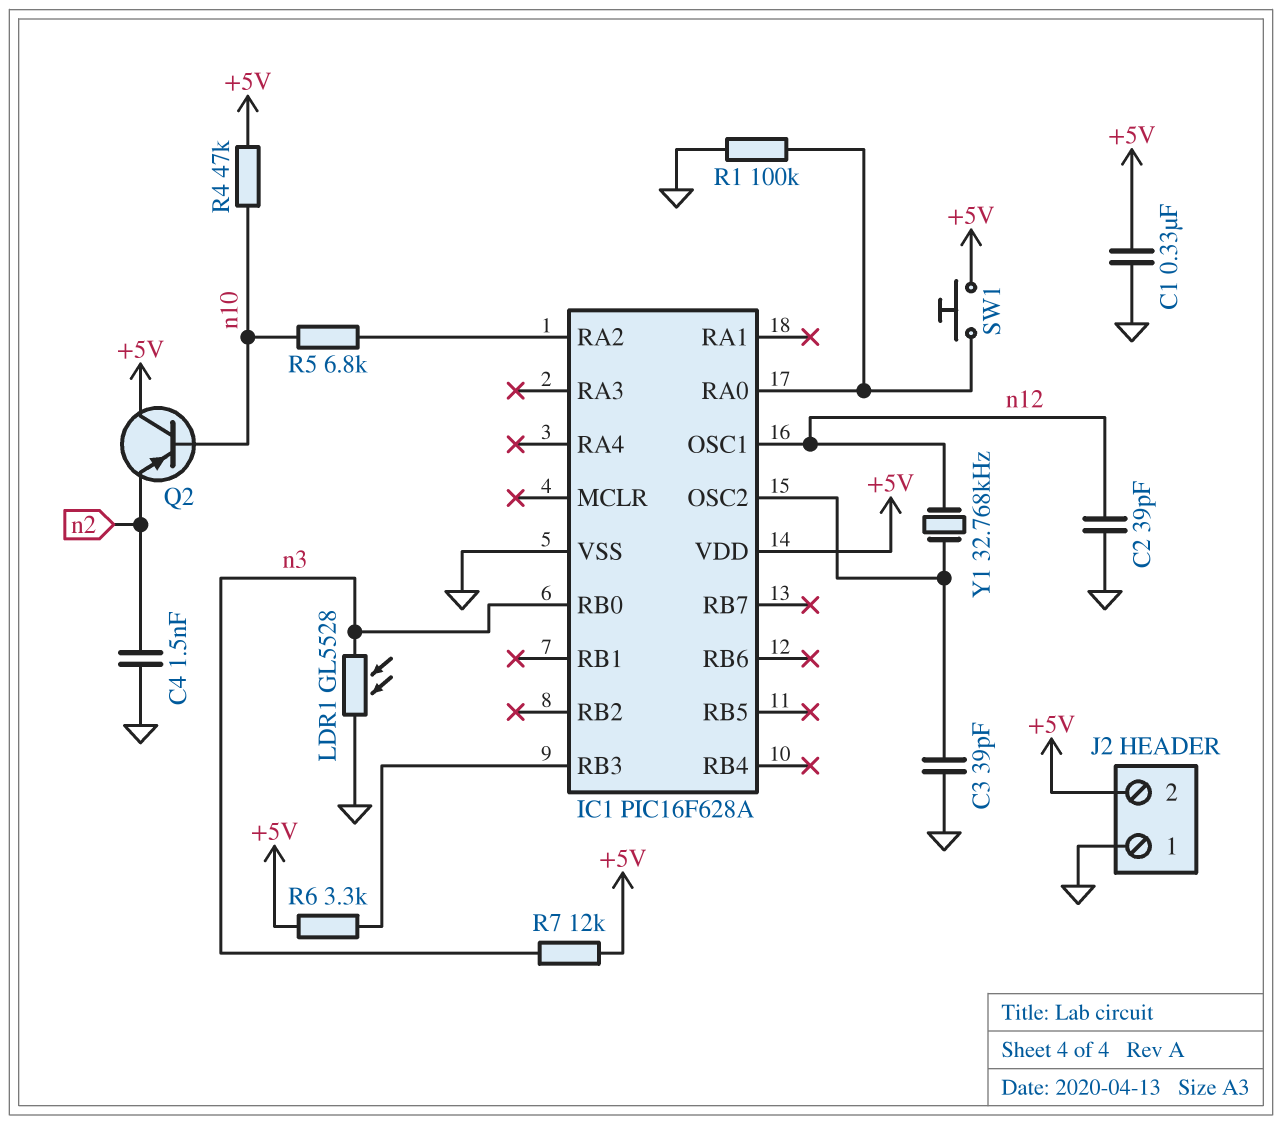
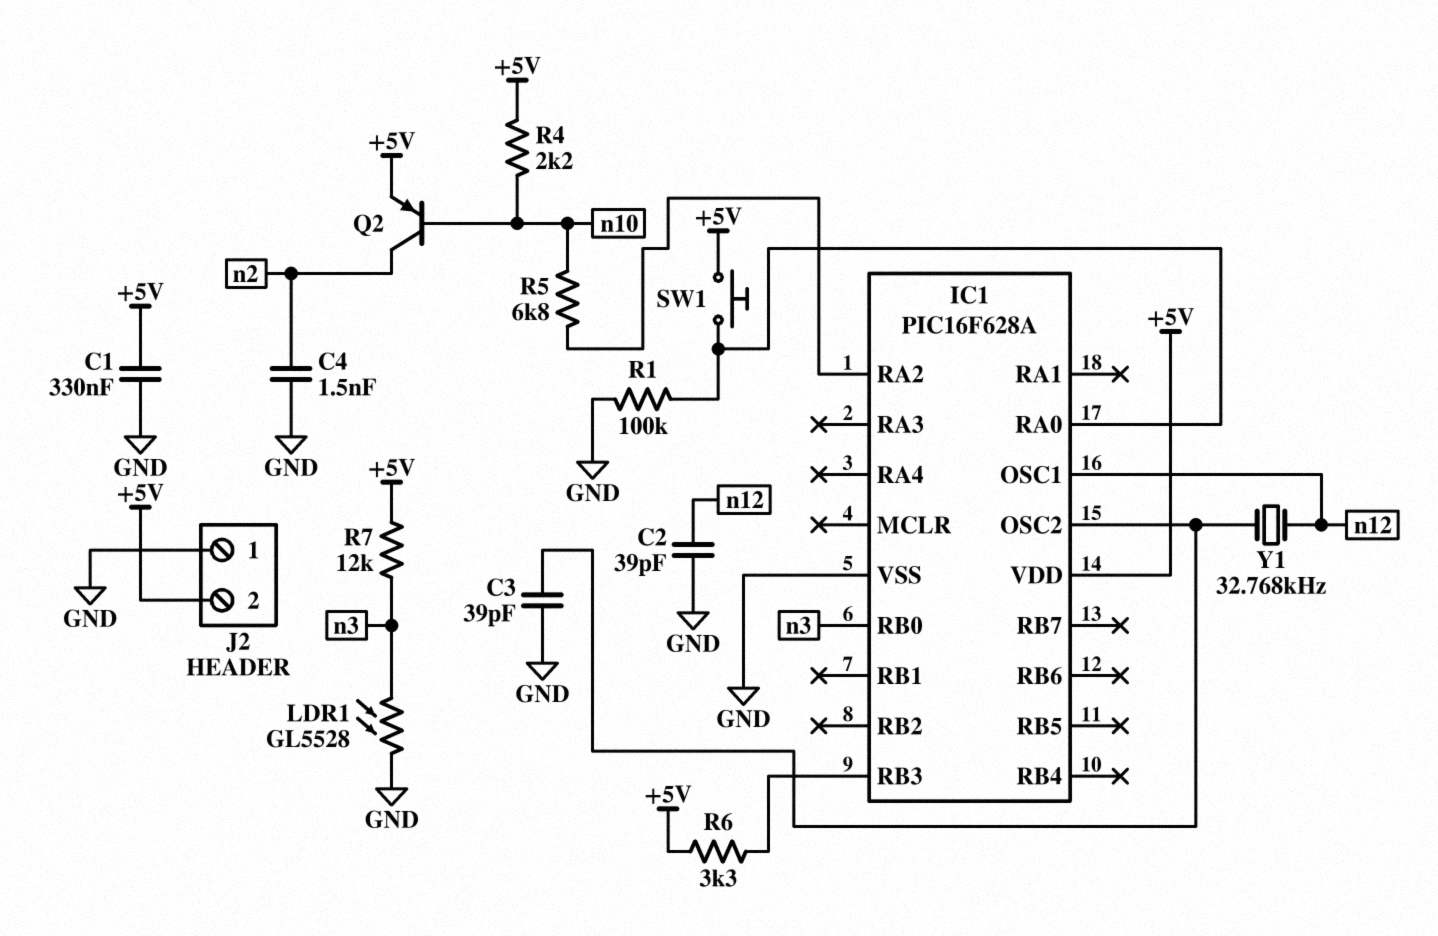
Q2: PNP (B n10, C +5V, E n2) -> PNP (B n10, C n2, E +5V)
R4: 47k (+5V, n10) -> 2.2k (+5V, n10)

